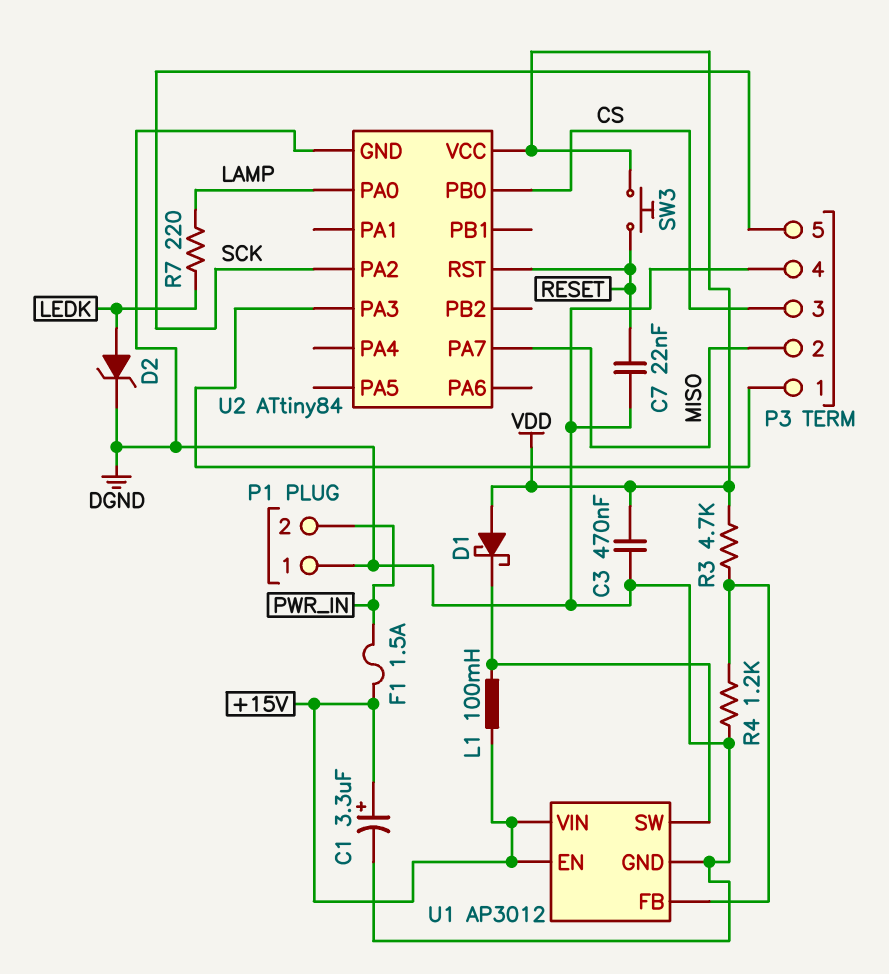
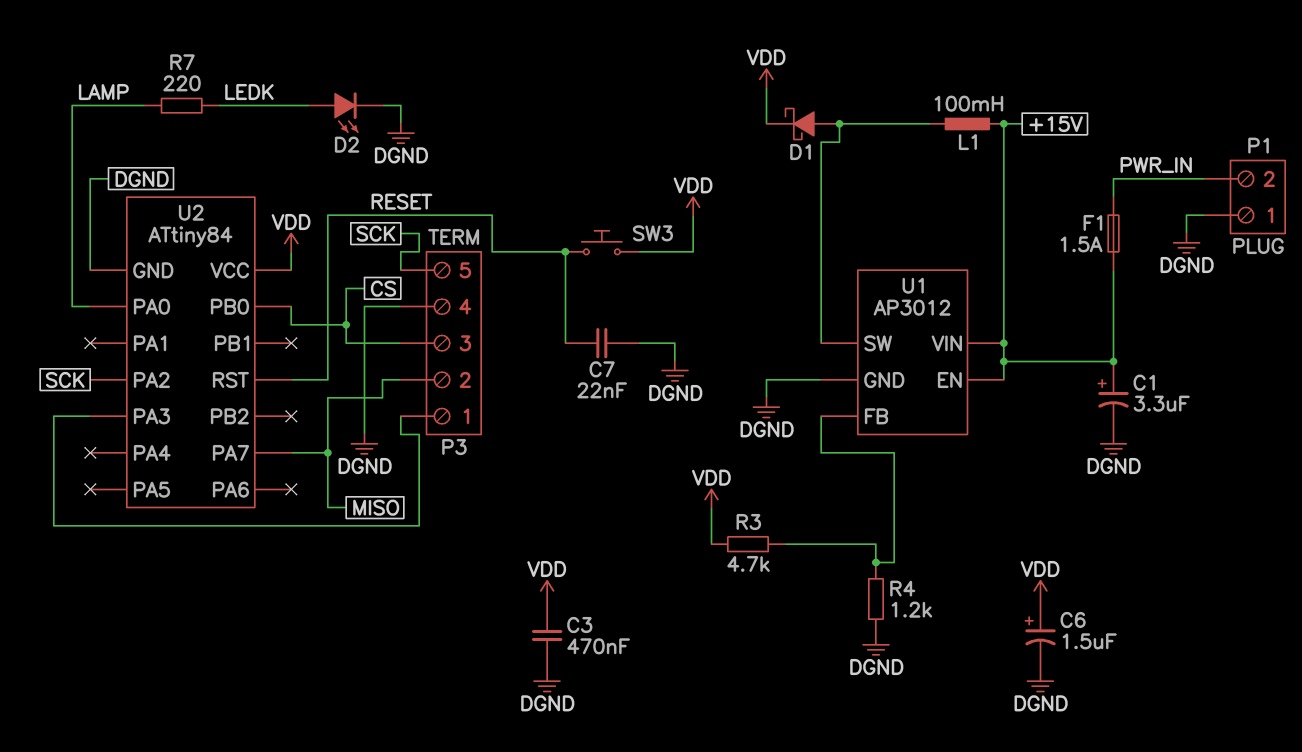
C6: none -> 1.5uF (plus VDD, minus DGND)
D1: schottky (A VDD, K U1/SW) -> schottky (A U1/SW, K VDD)
D2: zener (A LEDK, K DGND) -> LED (A LEDK, K DGND)

